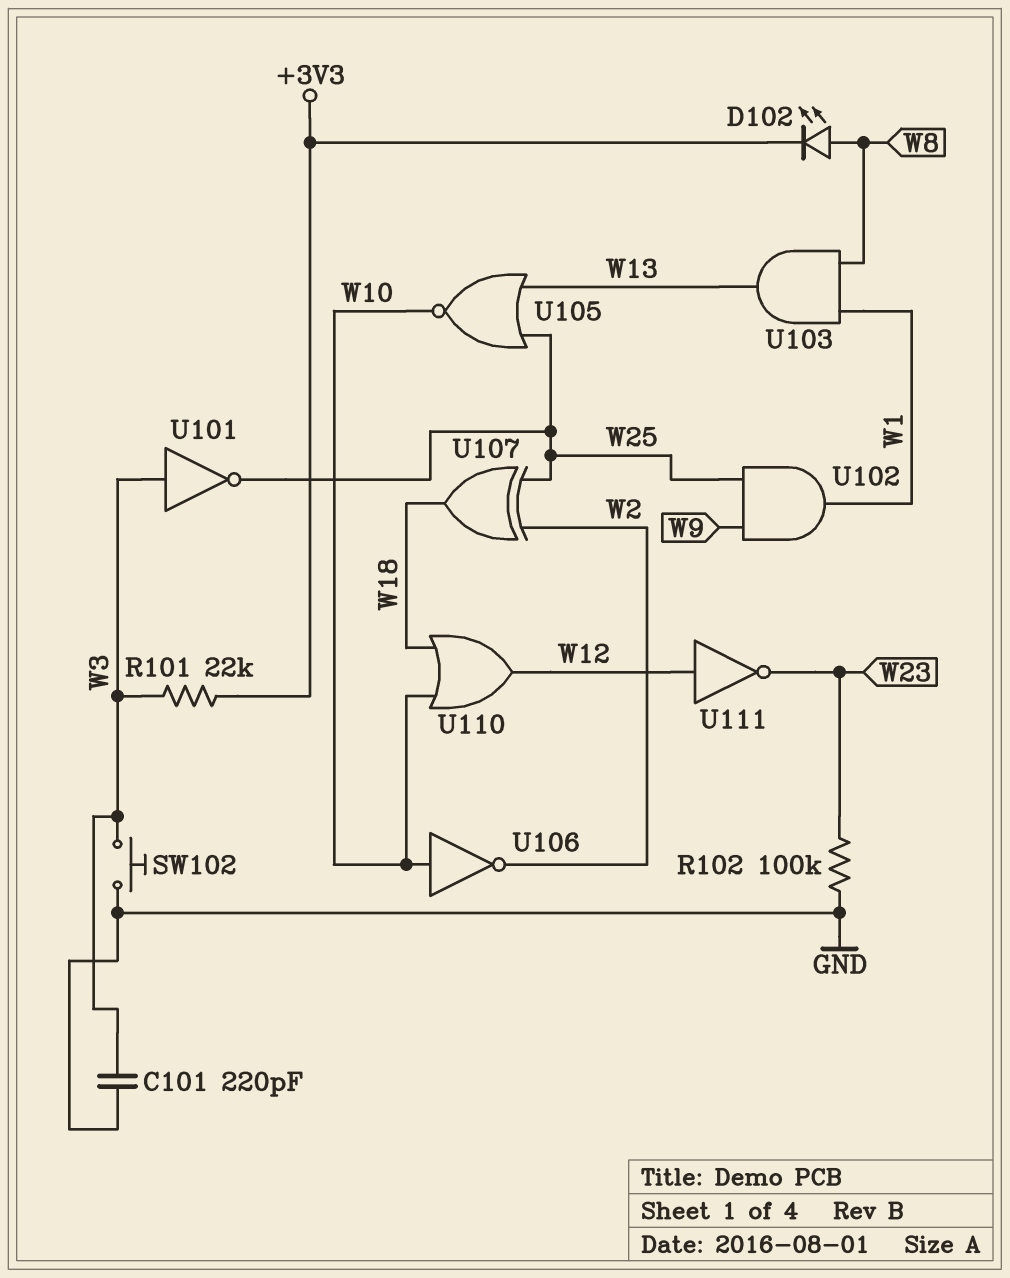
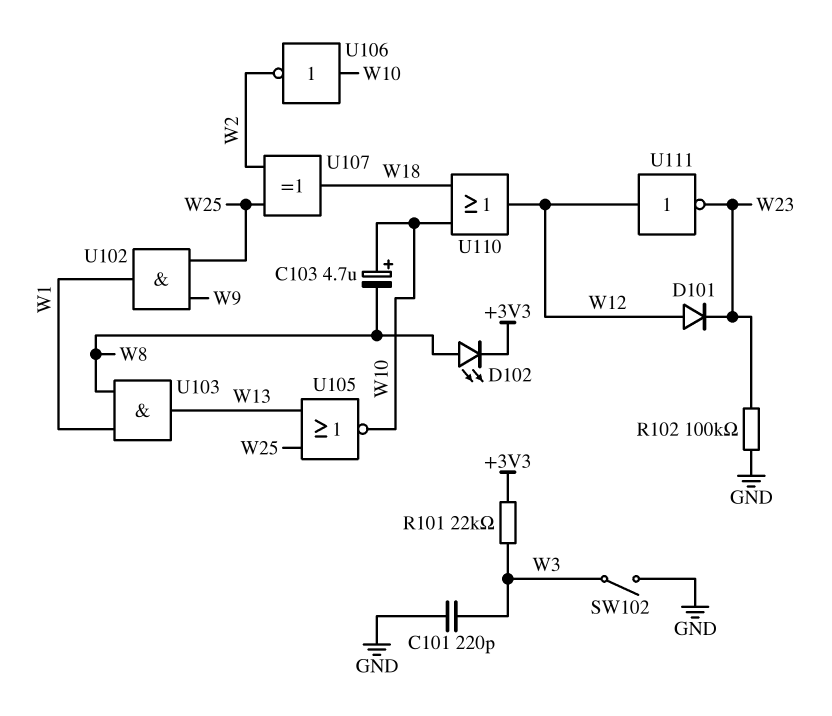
C103: none -> 4.7uF (plus W10, minus W8)
D101: none -> diode (A W12, K W23)
SW102: button (GND, W3) -> switch (GND, W3)
U101: NOT (in W3, out W25) -> none

